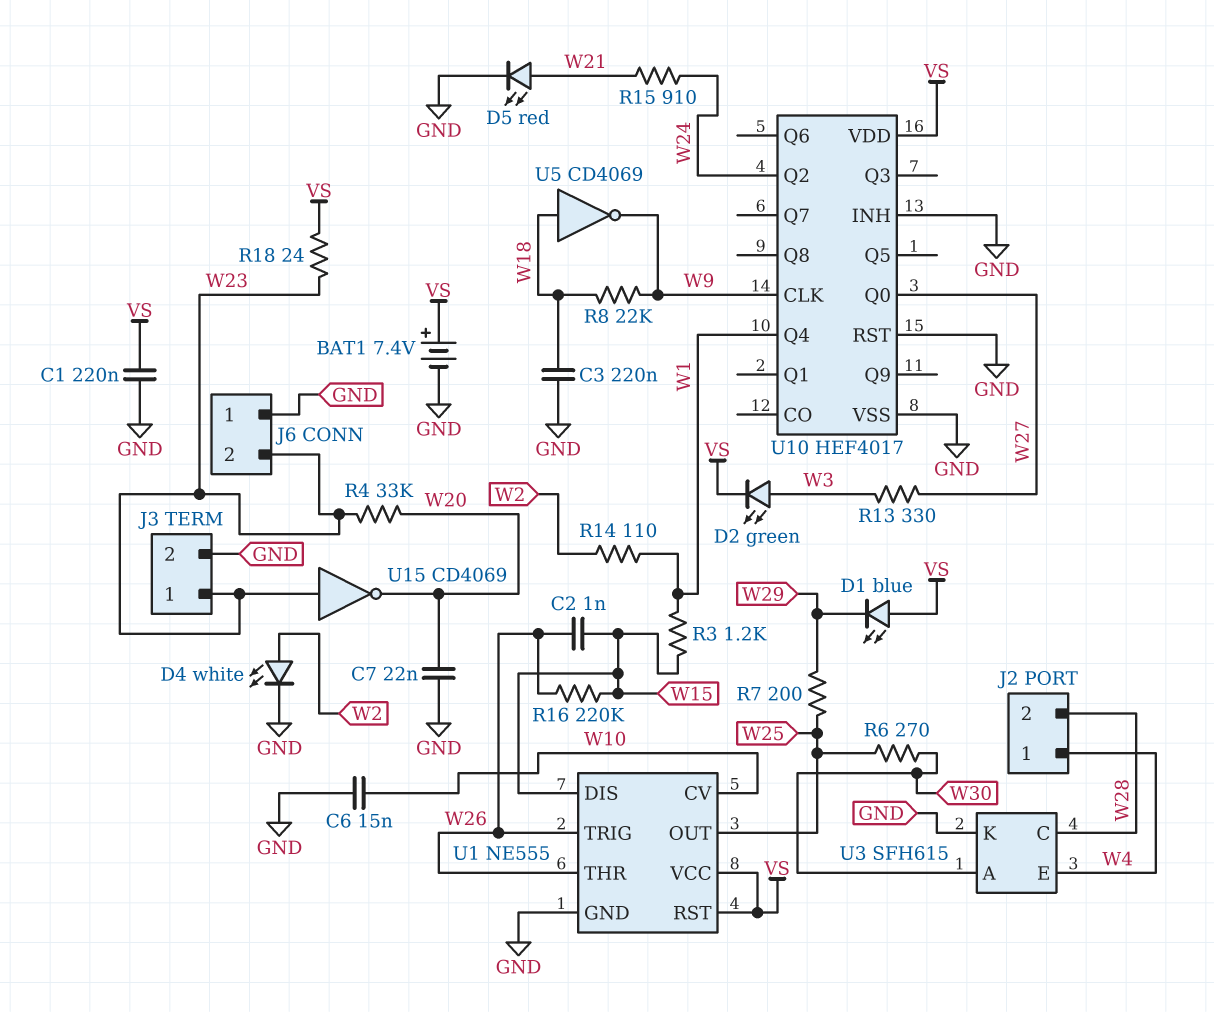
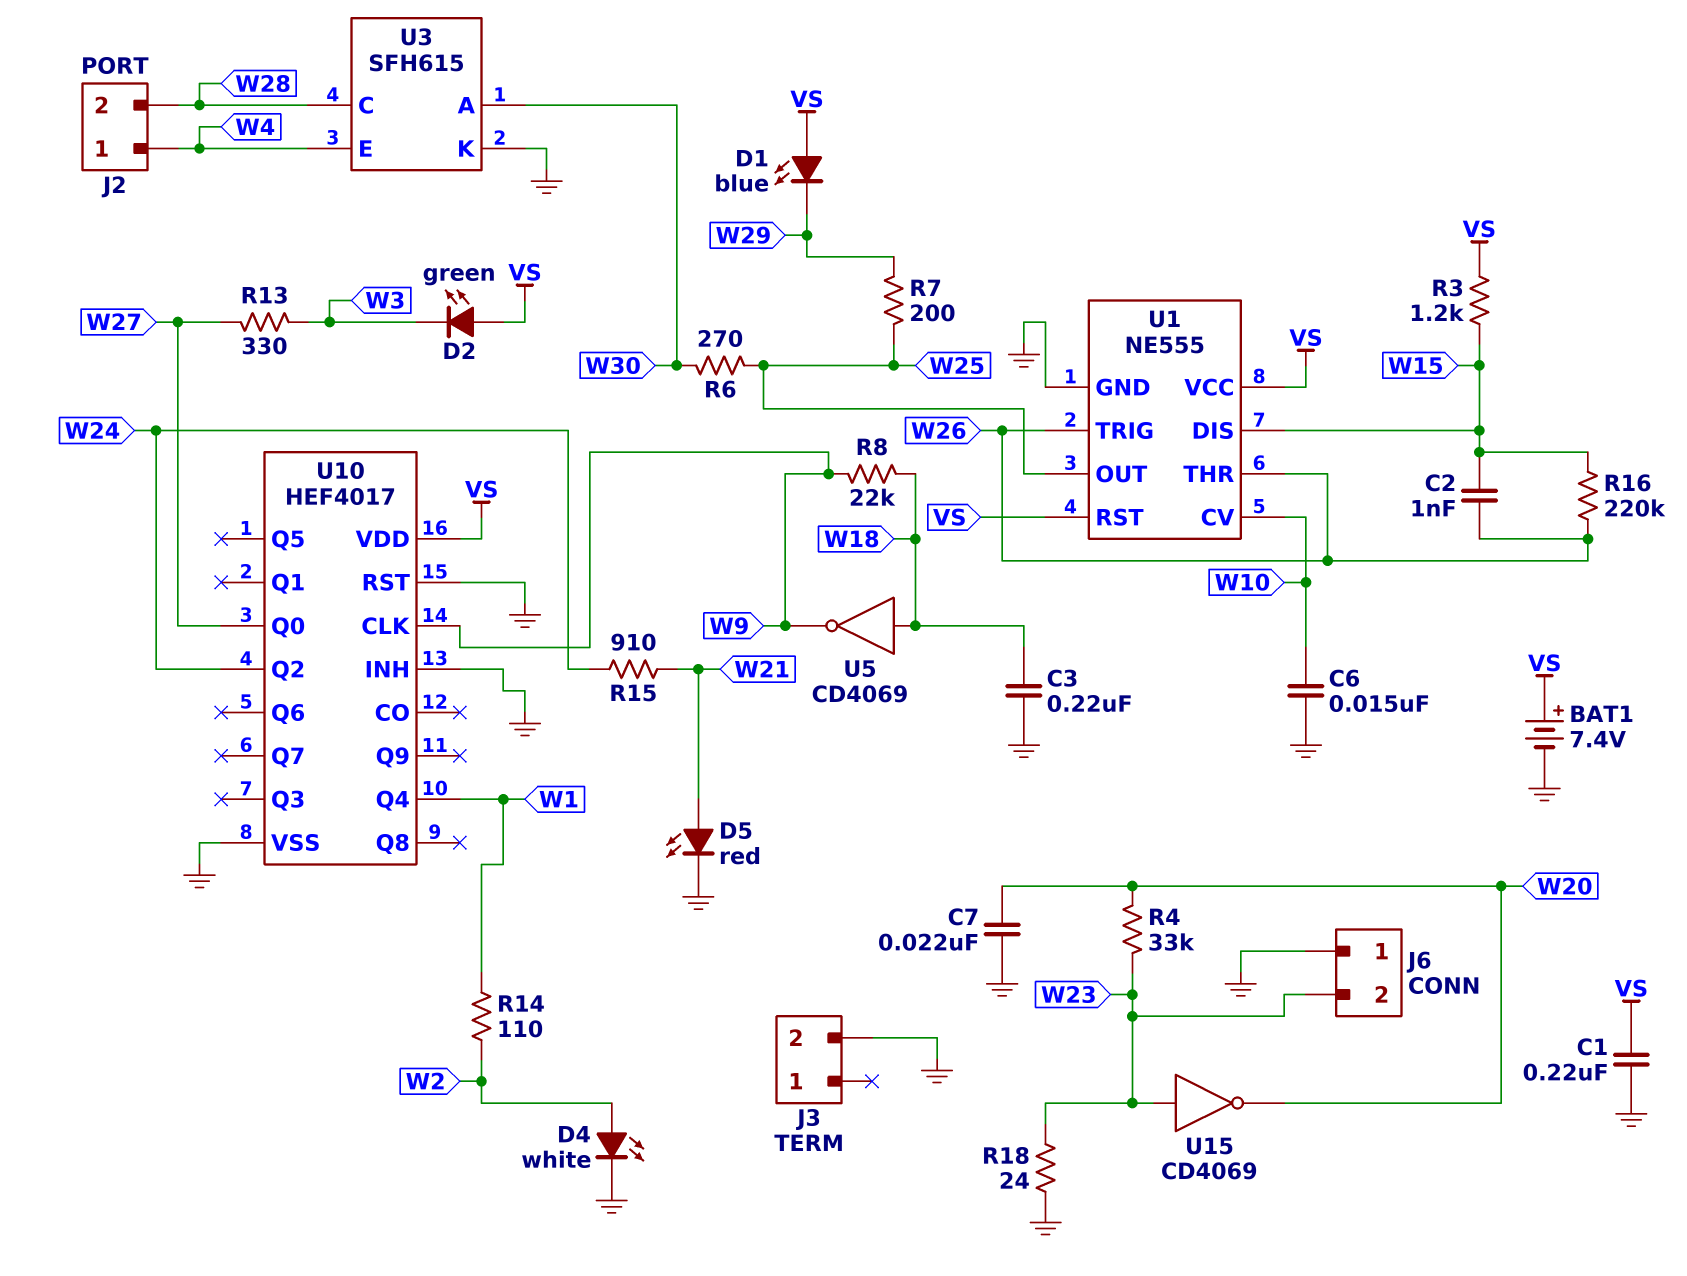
D2: LED green (A W3, K VS) -> LED green (A VS, K W3)
J3 pin 1: W23 -> none
R3: 1.2k (W1, W15) -> 1.2k (VS, W15)
R18: 24 (VS, W23) -> 24 (GND, W23)

